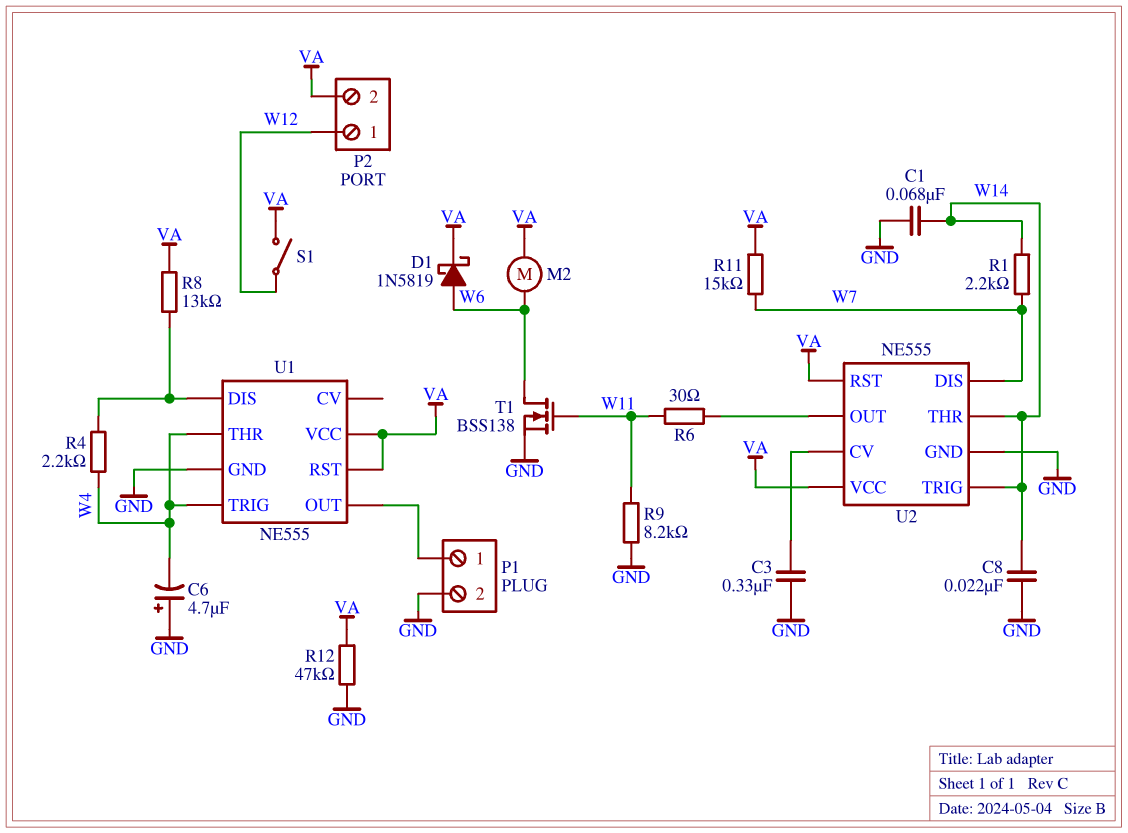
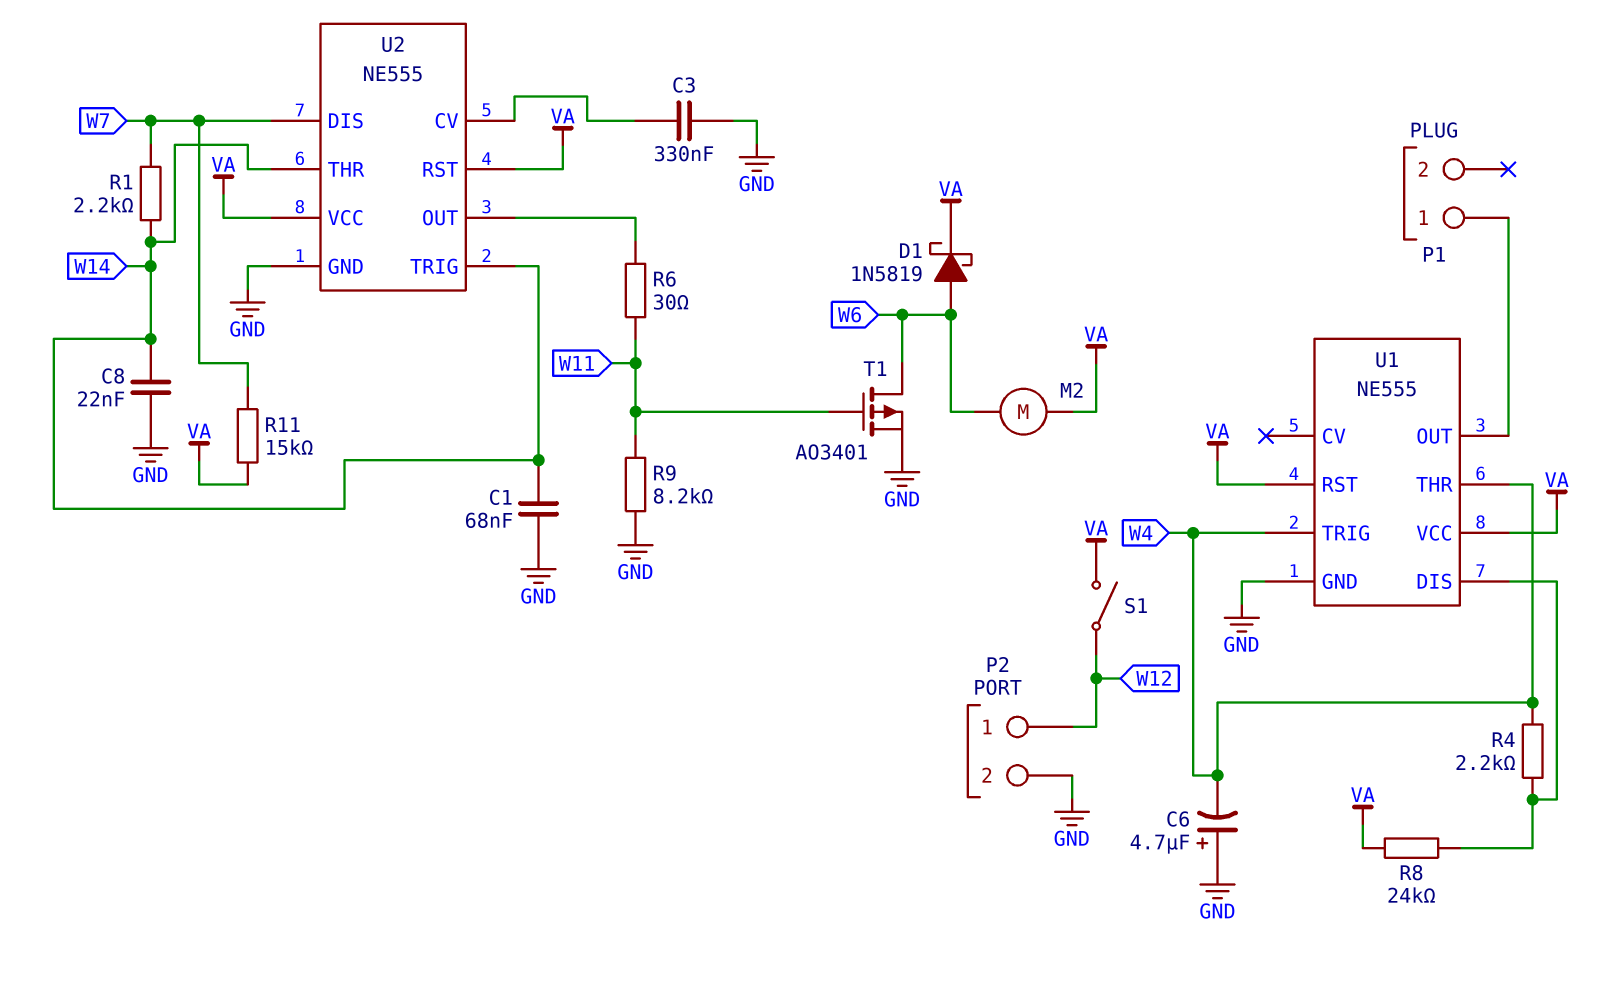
P1 pin 2: GND -> none
P2 pin 2: VA -> GND
R8: 13k (U1/DIS, VA) -> 24k (U1/DIS, VA)
R12: 47k (GND, VA) -> none
T1: NMOS BSS138 (G W11, D W6, S GND) -> PMOS AO3401 (G W11, D W6, S GND)

